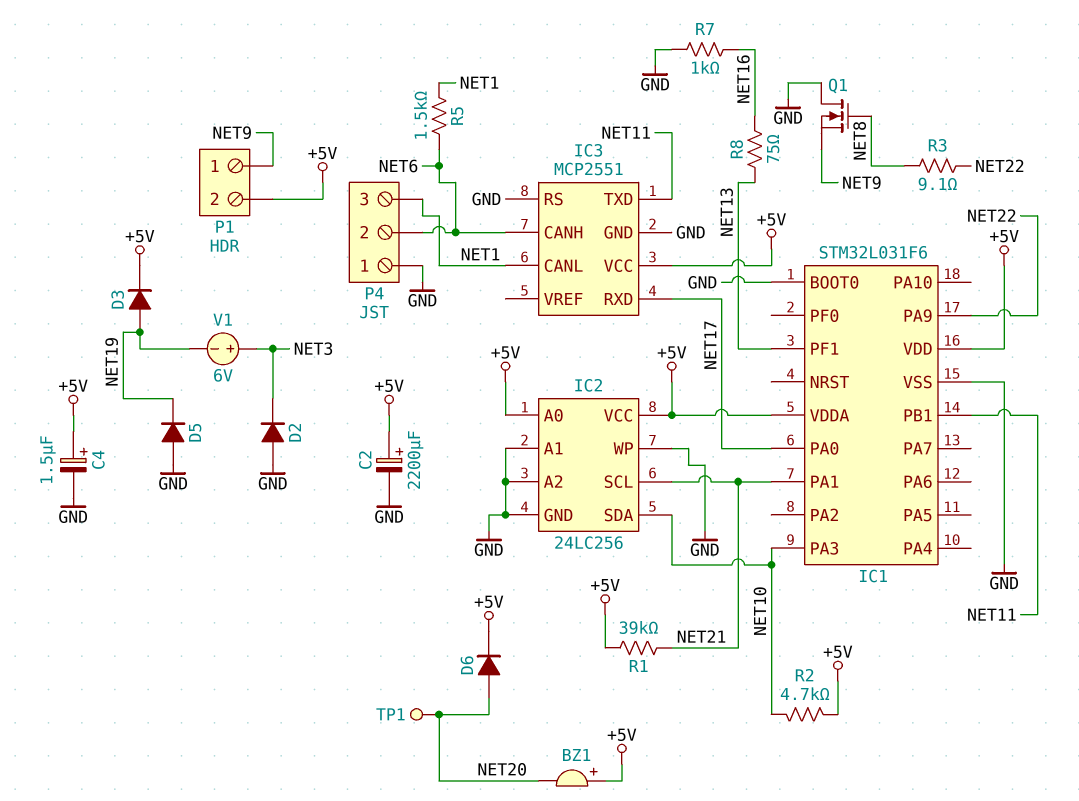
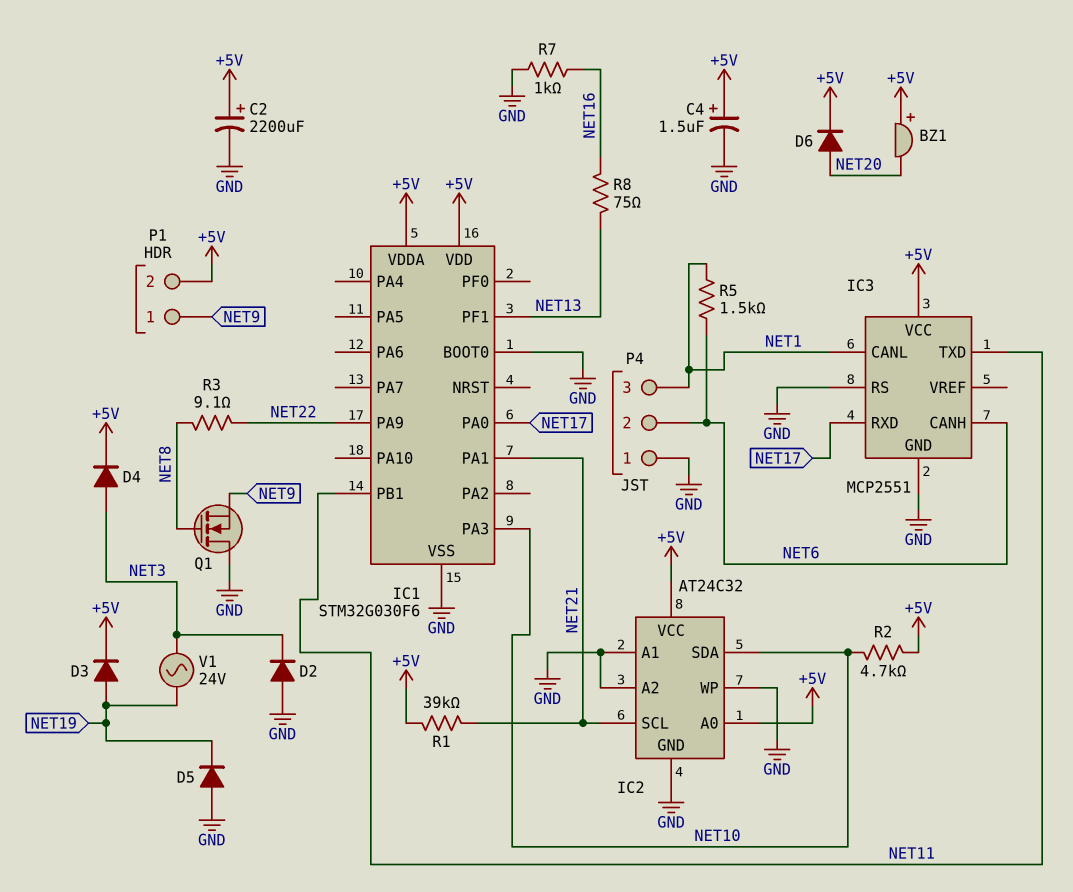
D4: none -> diode (A NET3, K +5V)
IC1: STM32L031F6 -> STM32G030F6
IC2: 24LC256 -> AT24C32
TP1: test point (NET20) -> none
V1: 6V (plus NET3, minus NET19) -> AC 24V (NET3, NET19)

